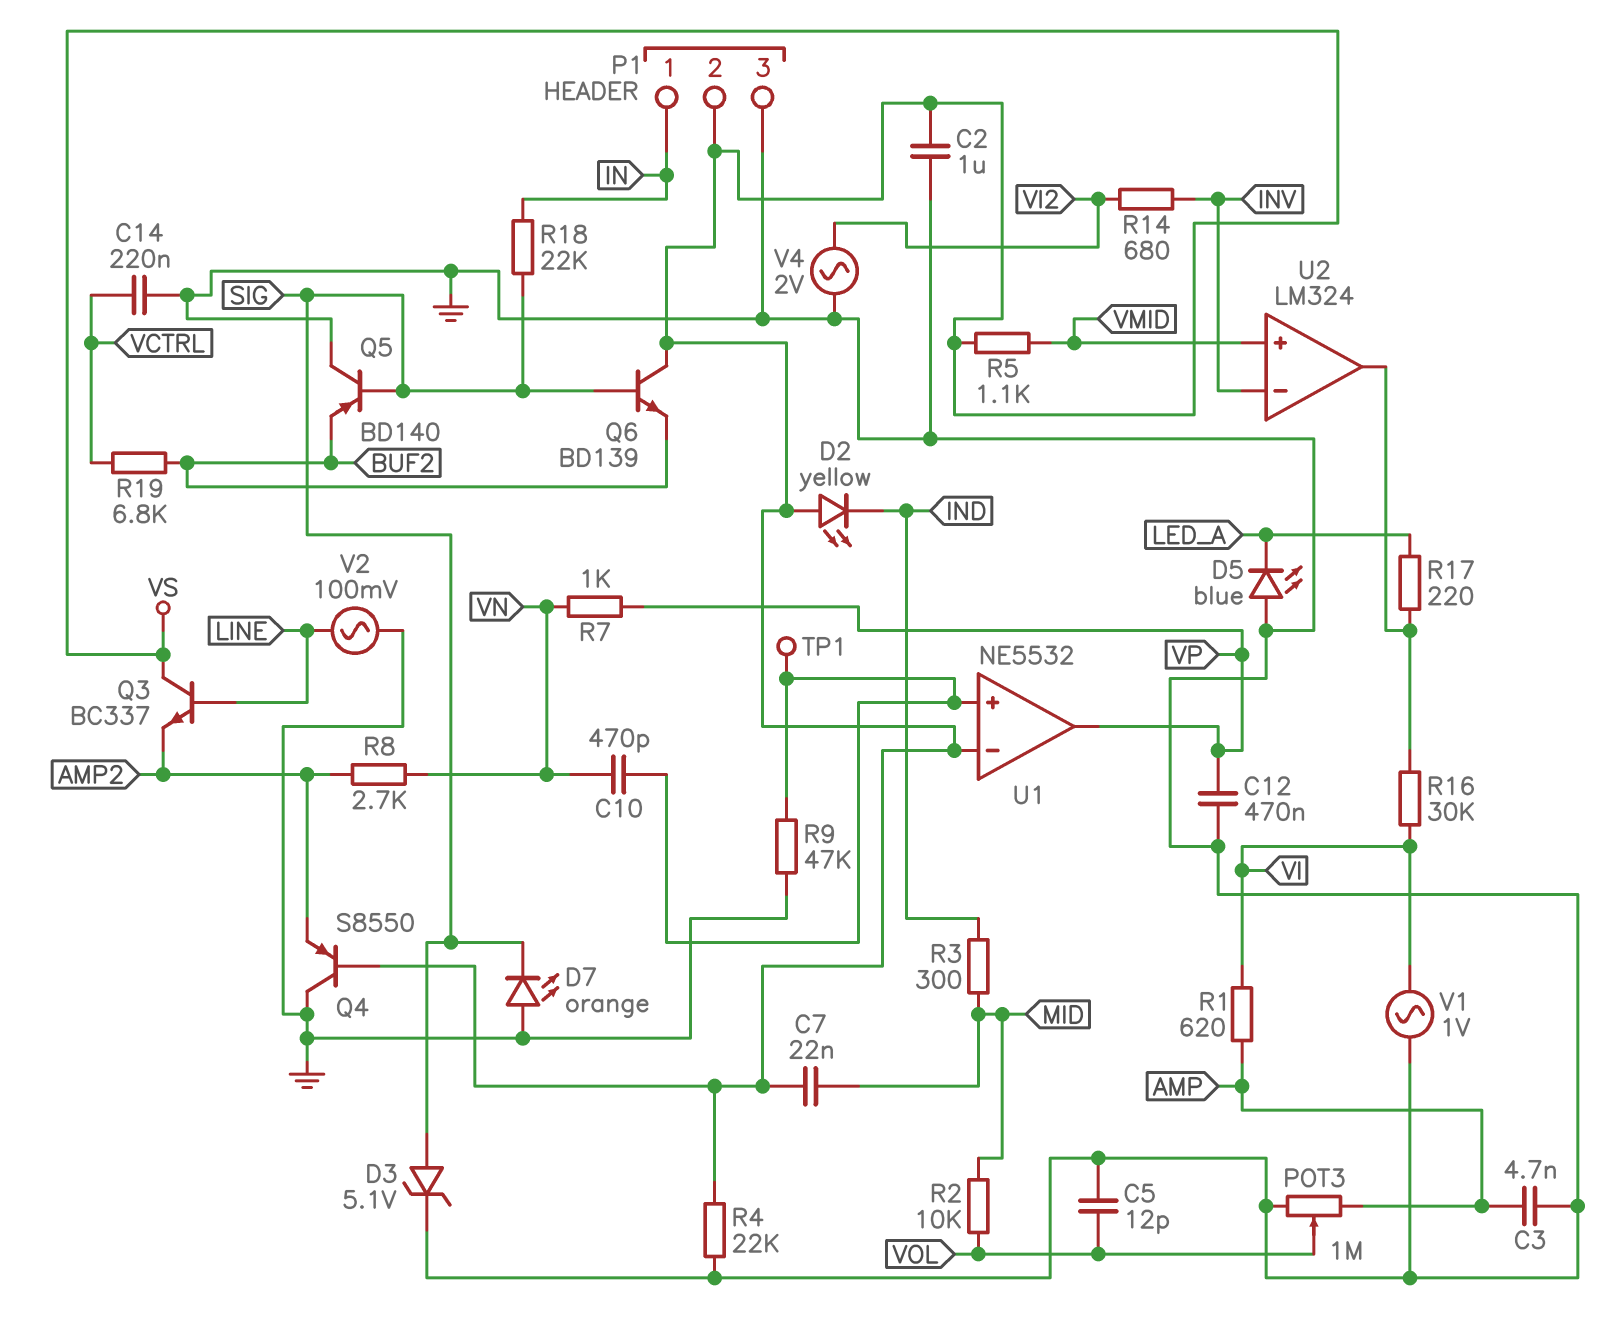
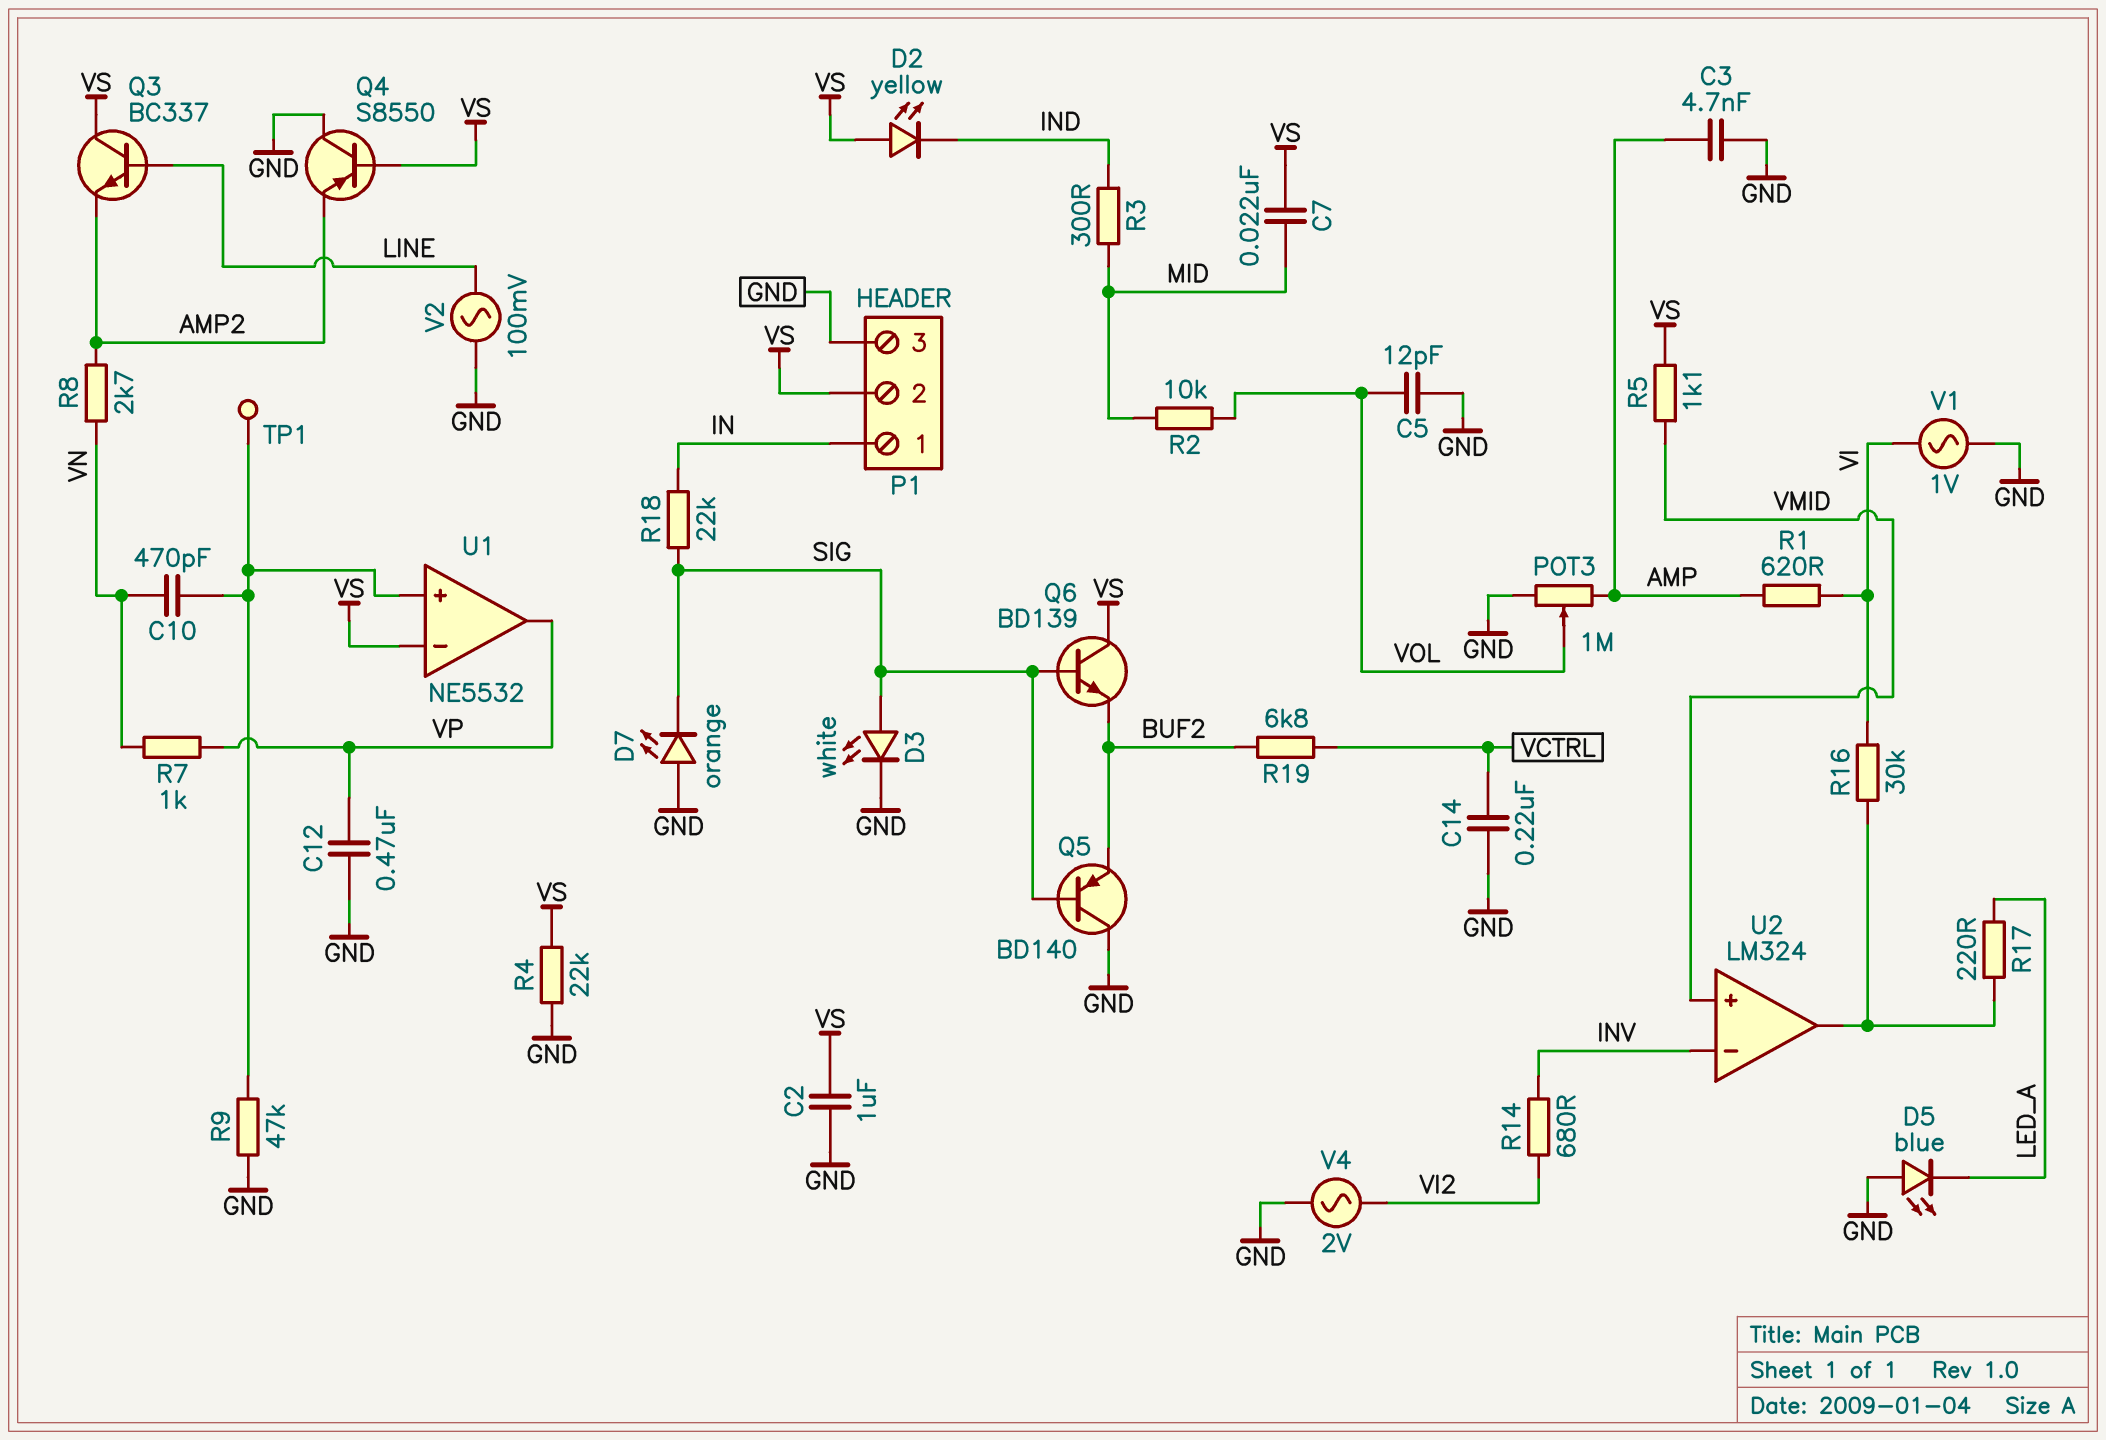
D3: zener 5.1V (A SIG, K GND) -> LED white (A SIG, K GND)

